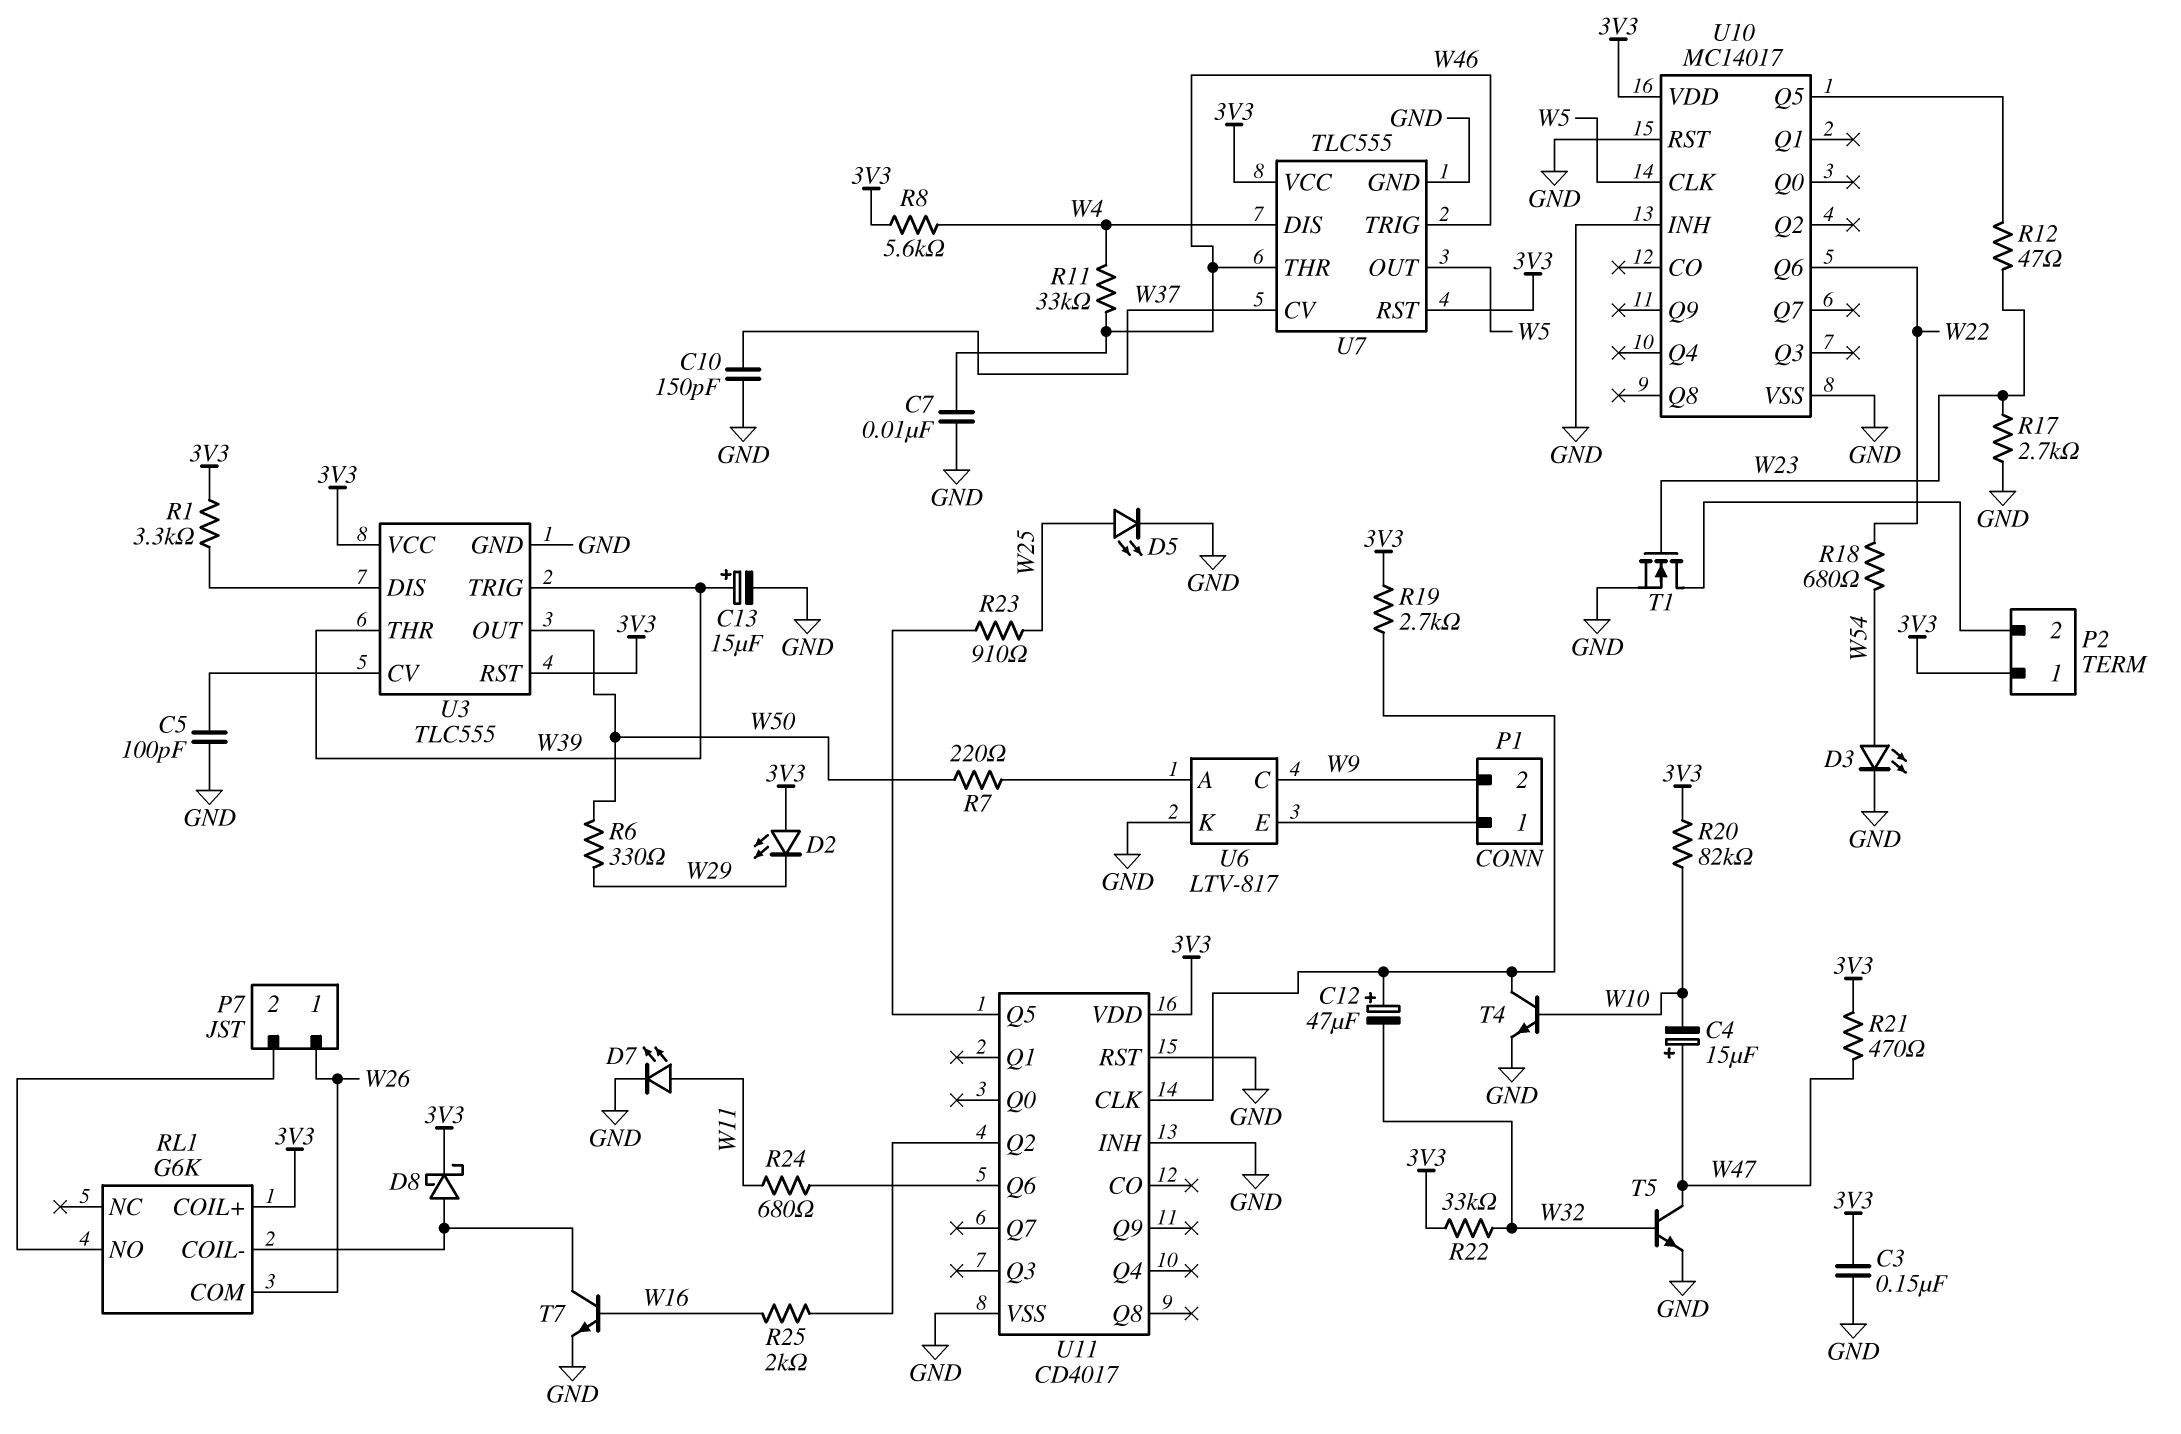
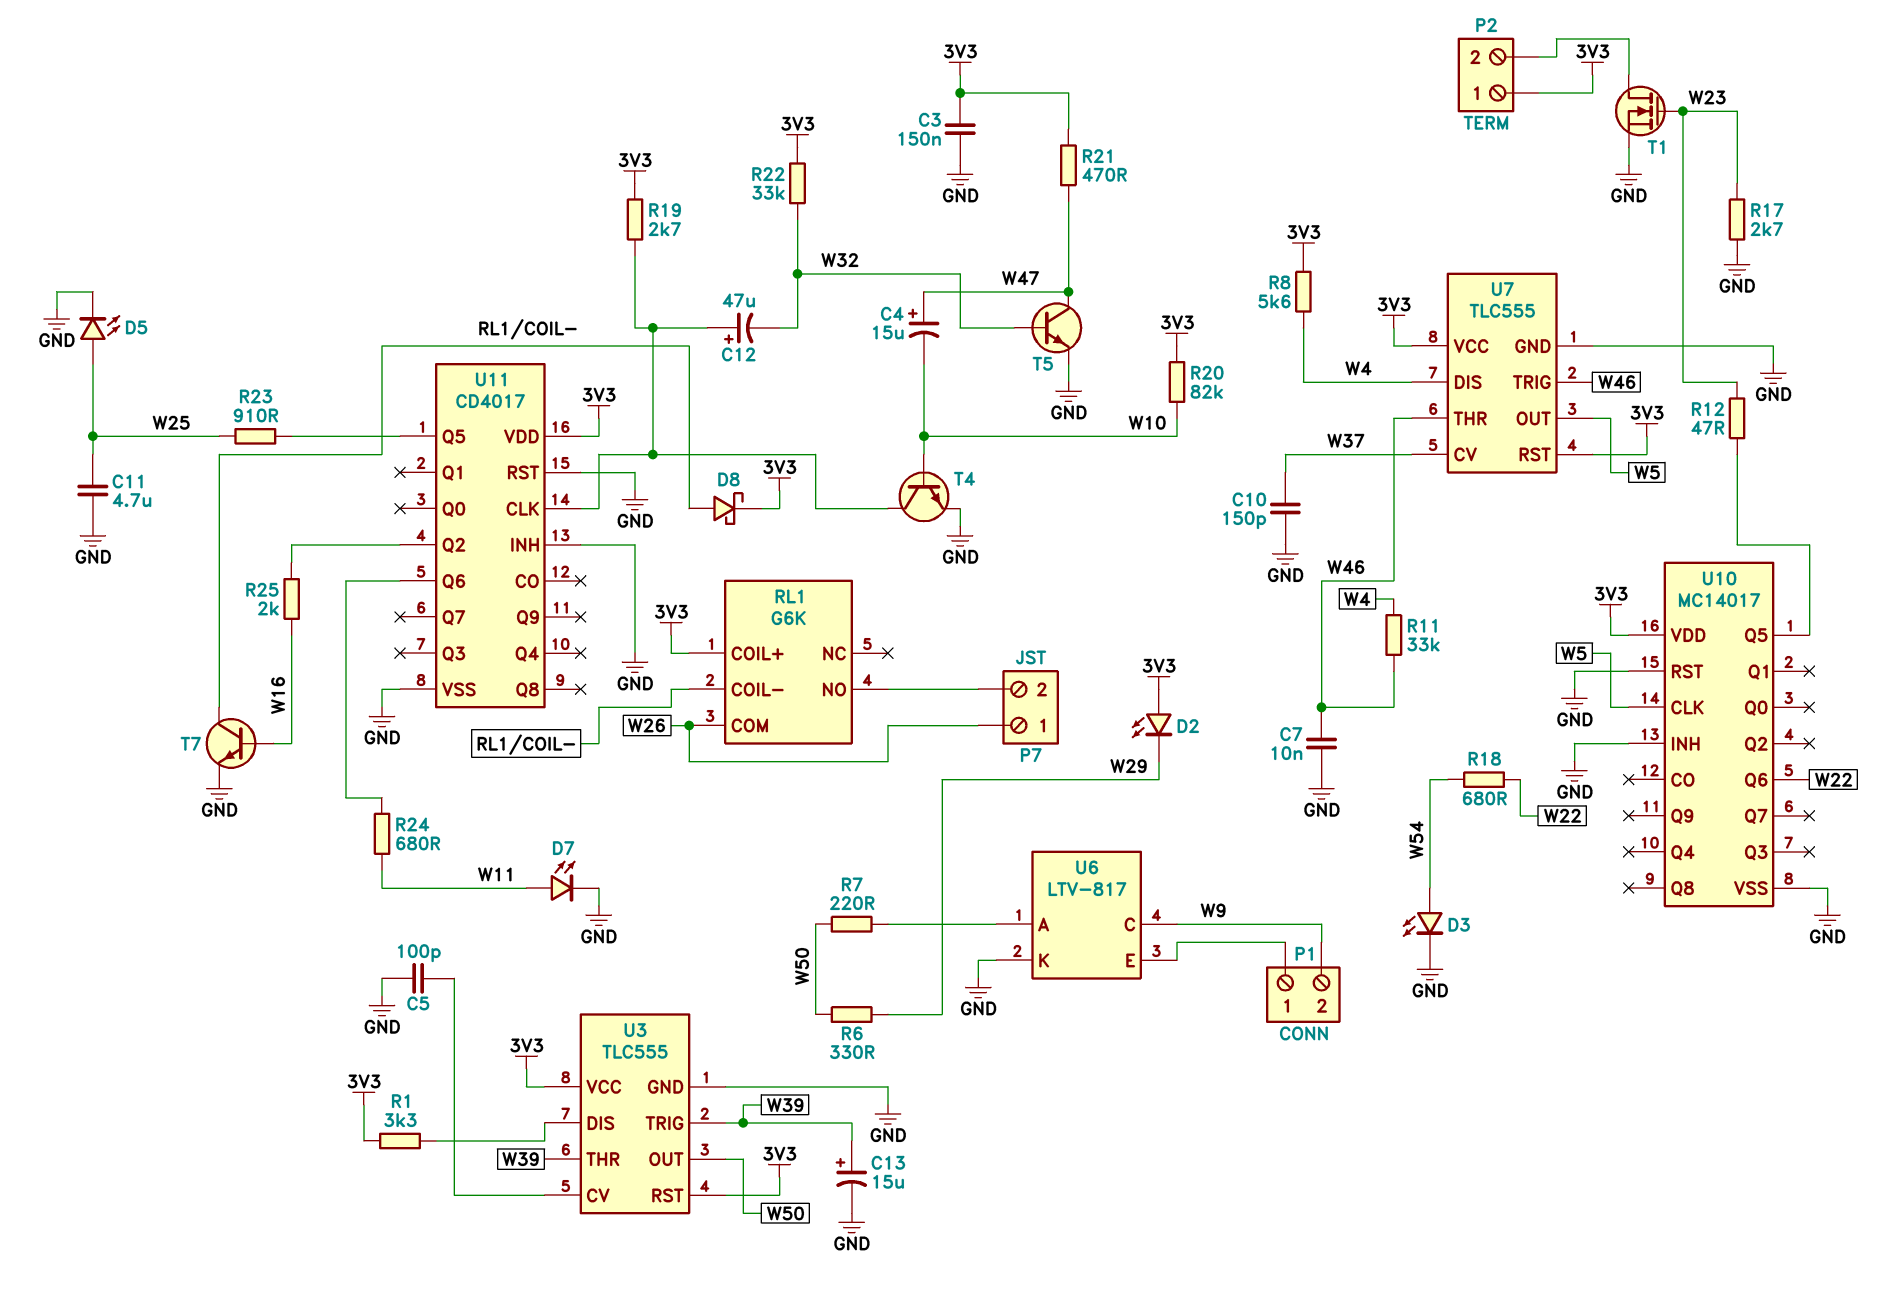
C11: none -> 4.7uF (GND, W25)

